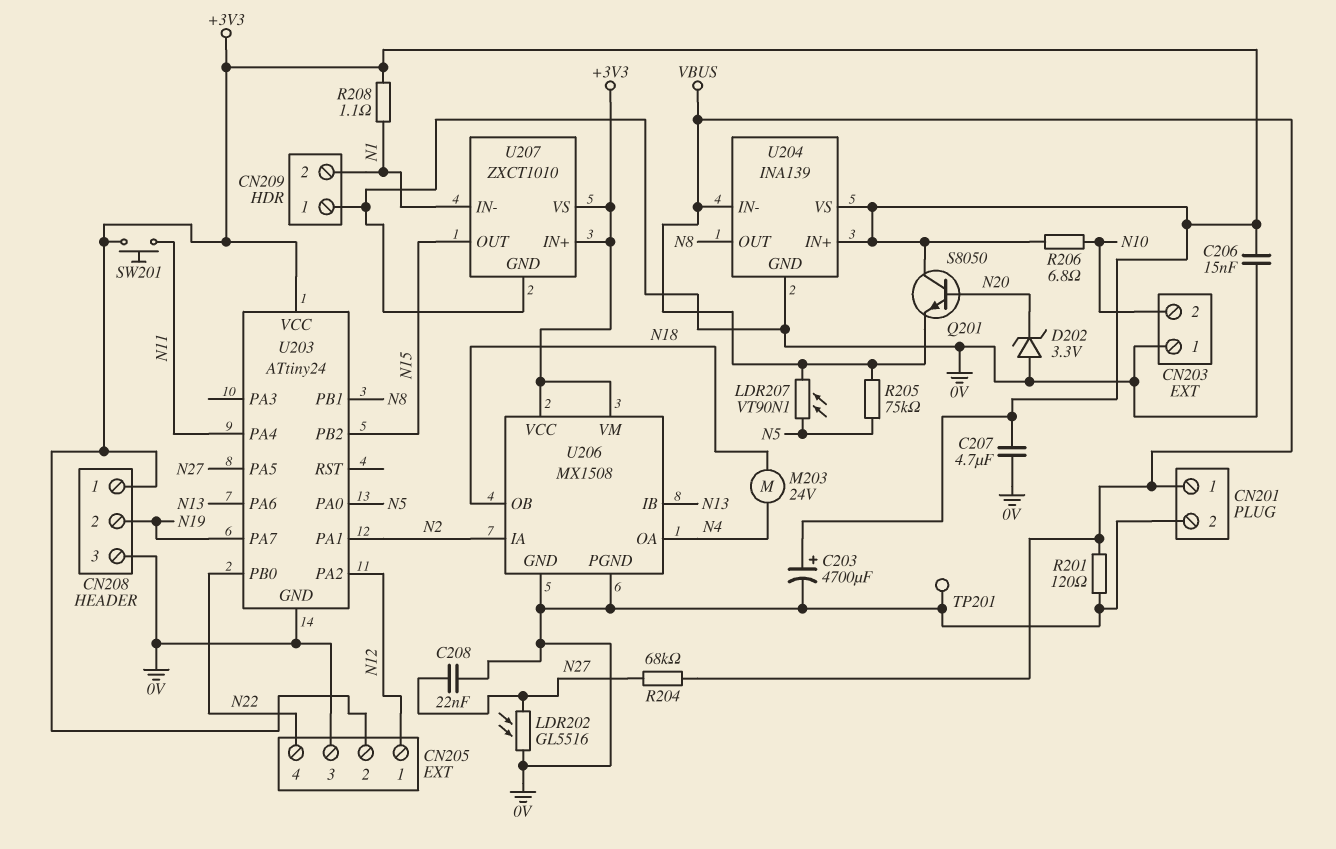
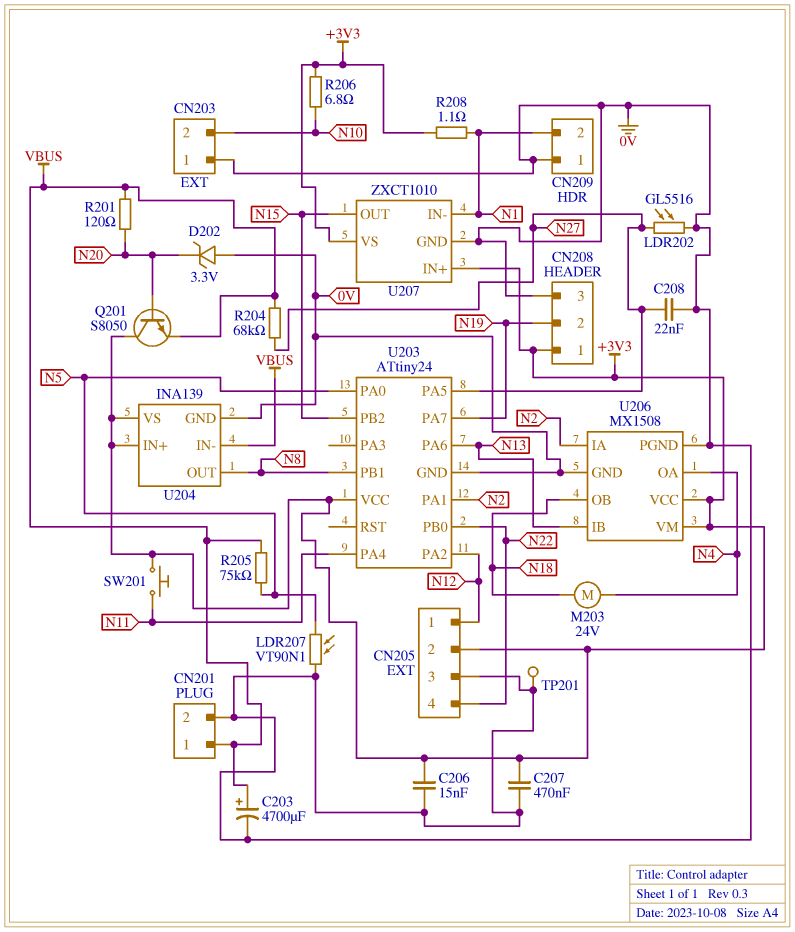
C203: 4700uF (plus +3V3, minus 0V) -> 4700uF (plus VBUS, minus 0V)
C207: 4.7uF (+3V3, 0V) -> 470nF (+3V3, 0V)
LDR207: VT90N1 (N5, VBUS) -> VT90N1 (0V, N5)
R201: 120 (0V, VBUS) -> 120 (N20, VBUS)

